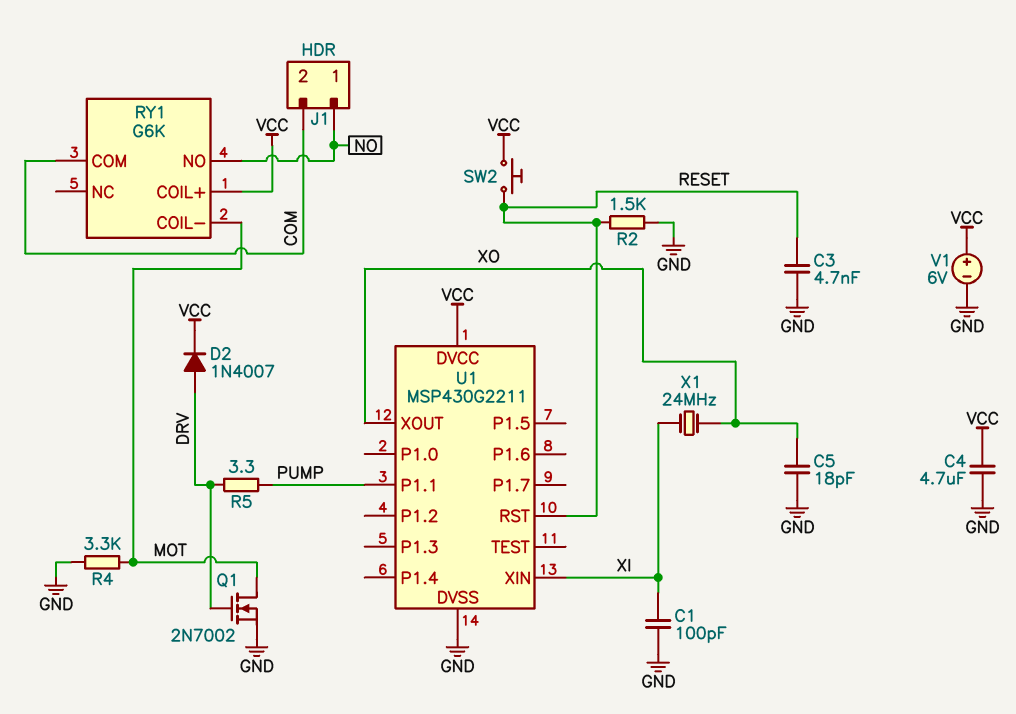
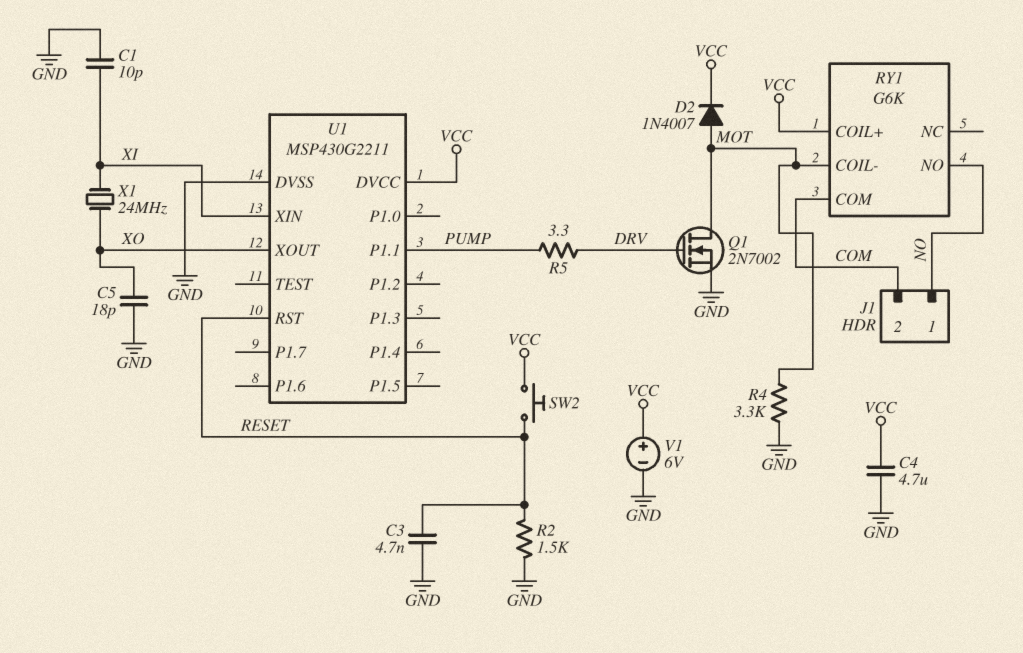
C1: 100pF (GND, XI) -> 10pF (GND, XI)
D2: diode 1N4007 (A DRV, K VCC) -> diode 1N4007 (A MOT, K VCC)

